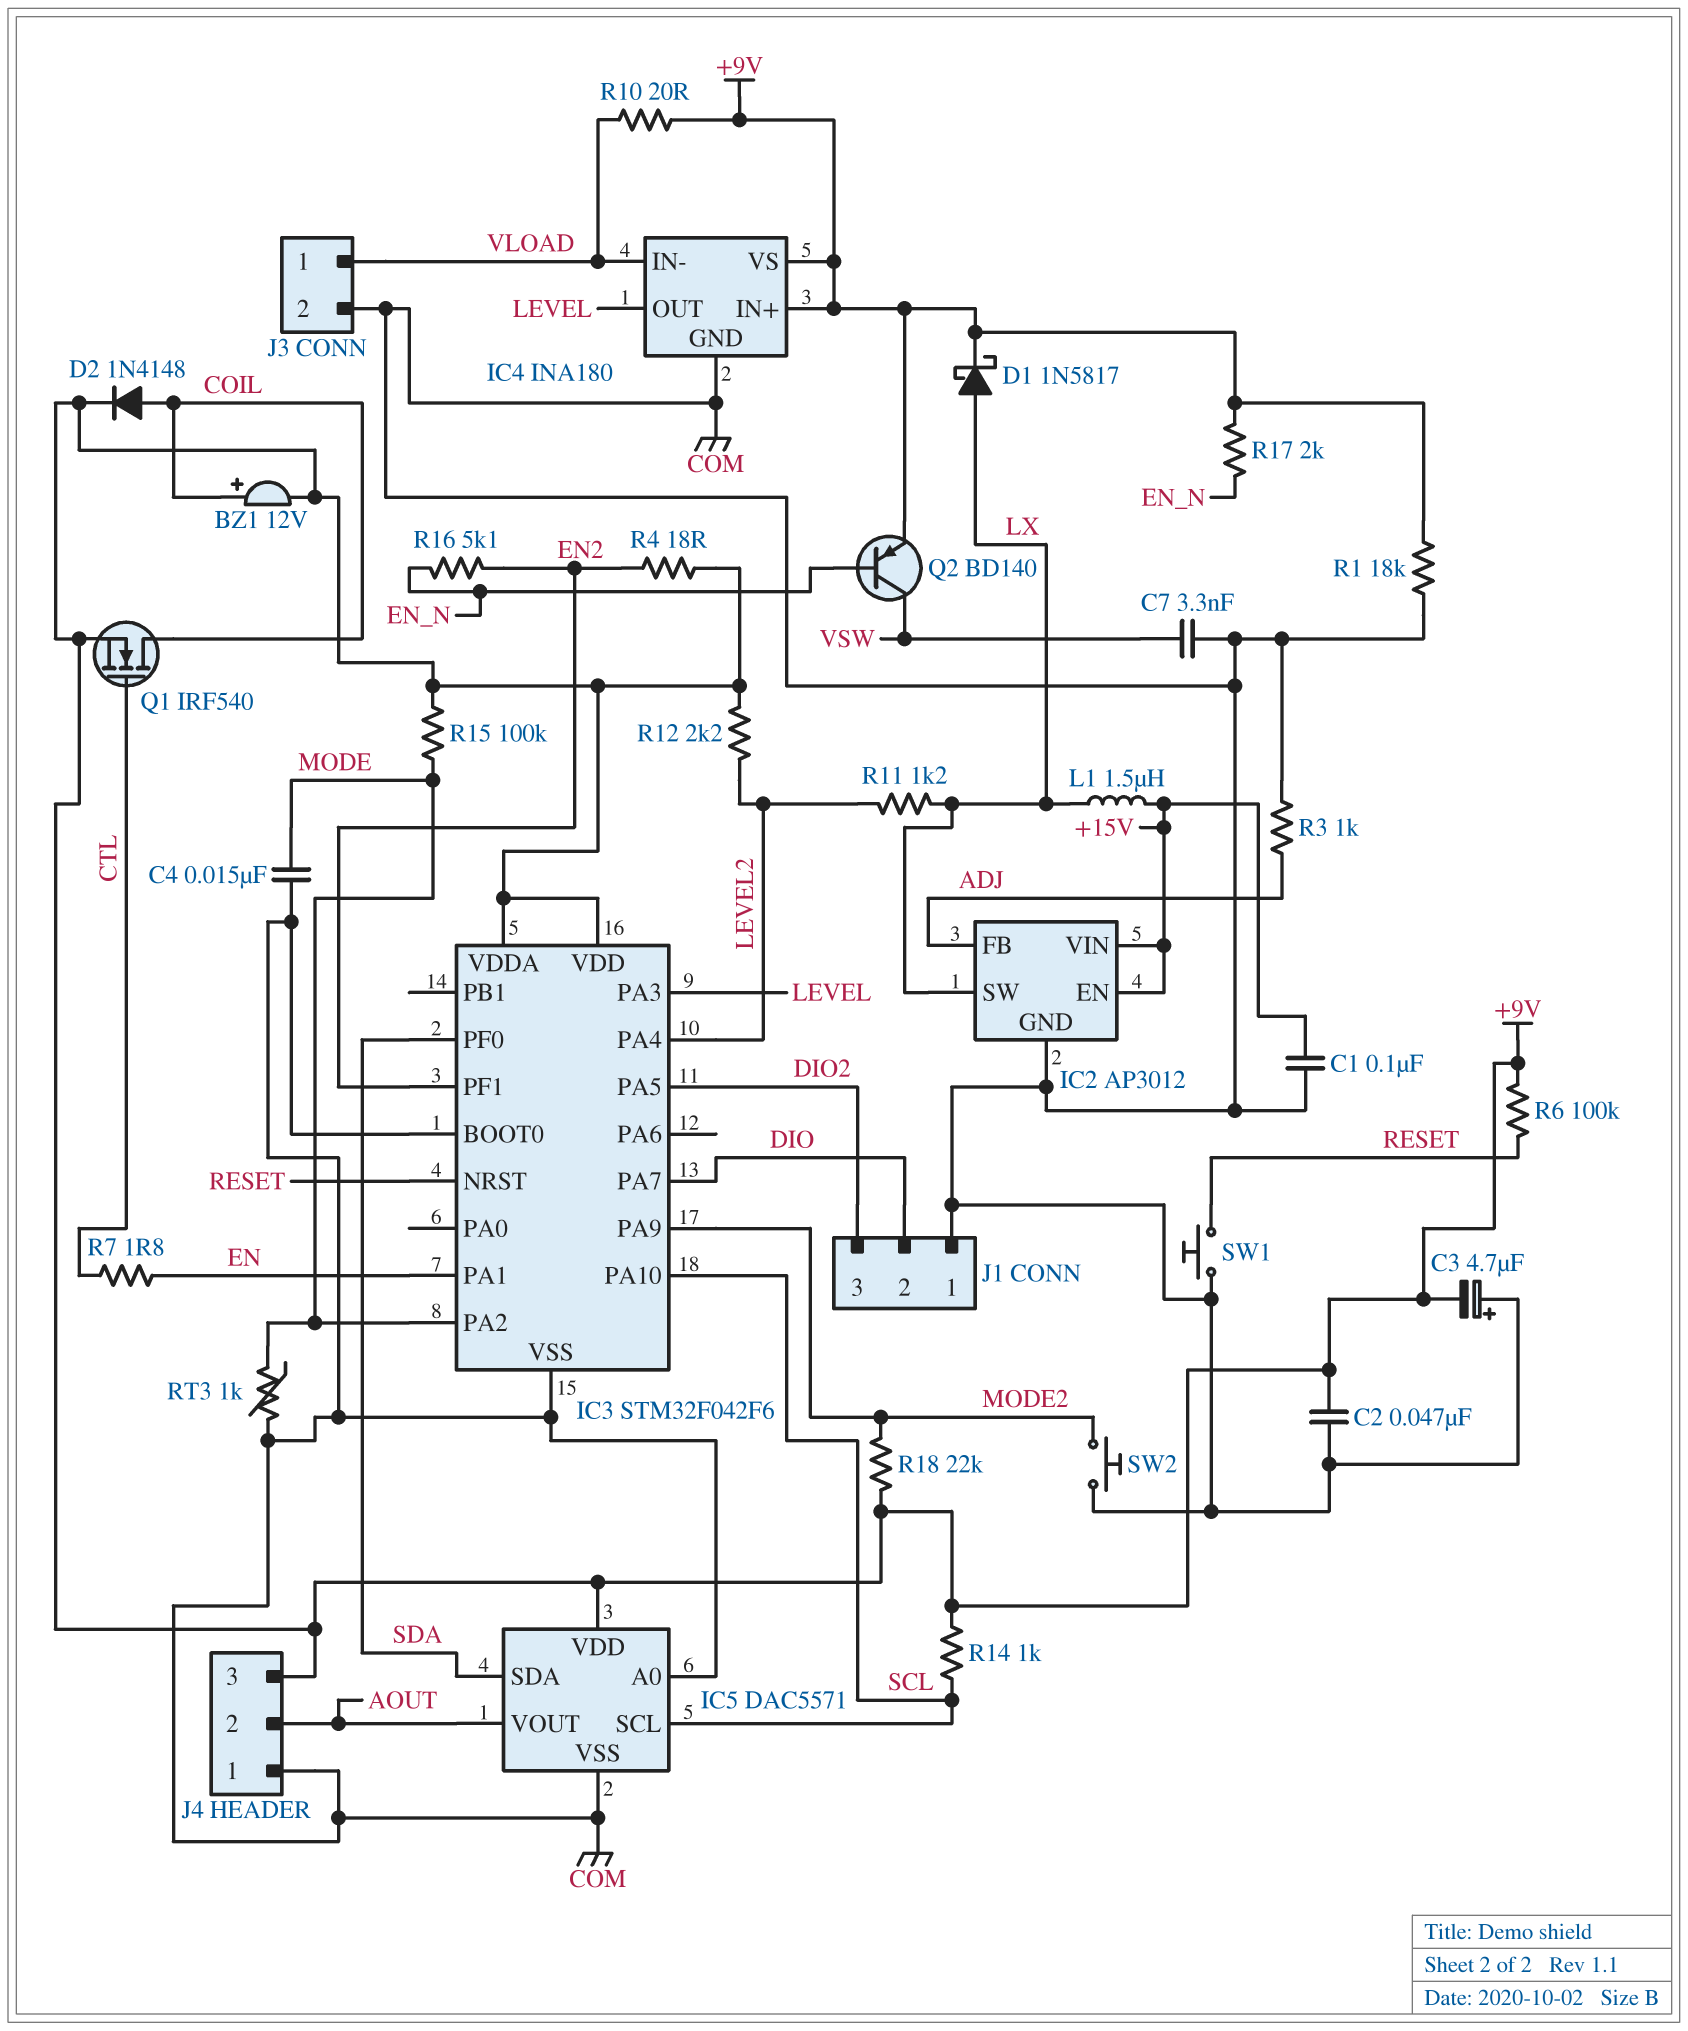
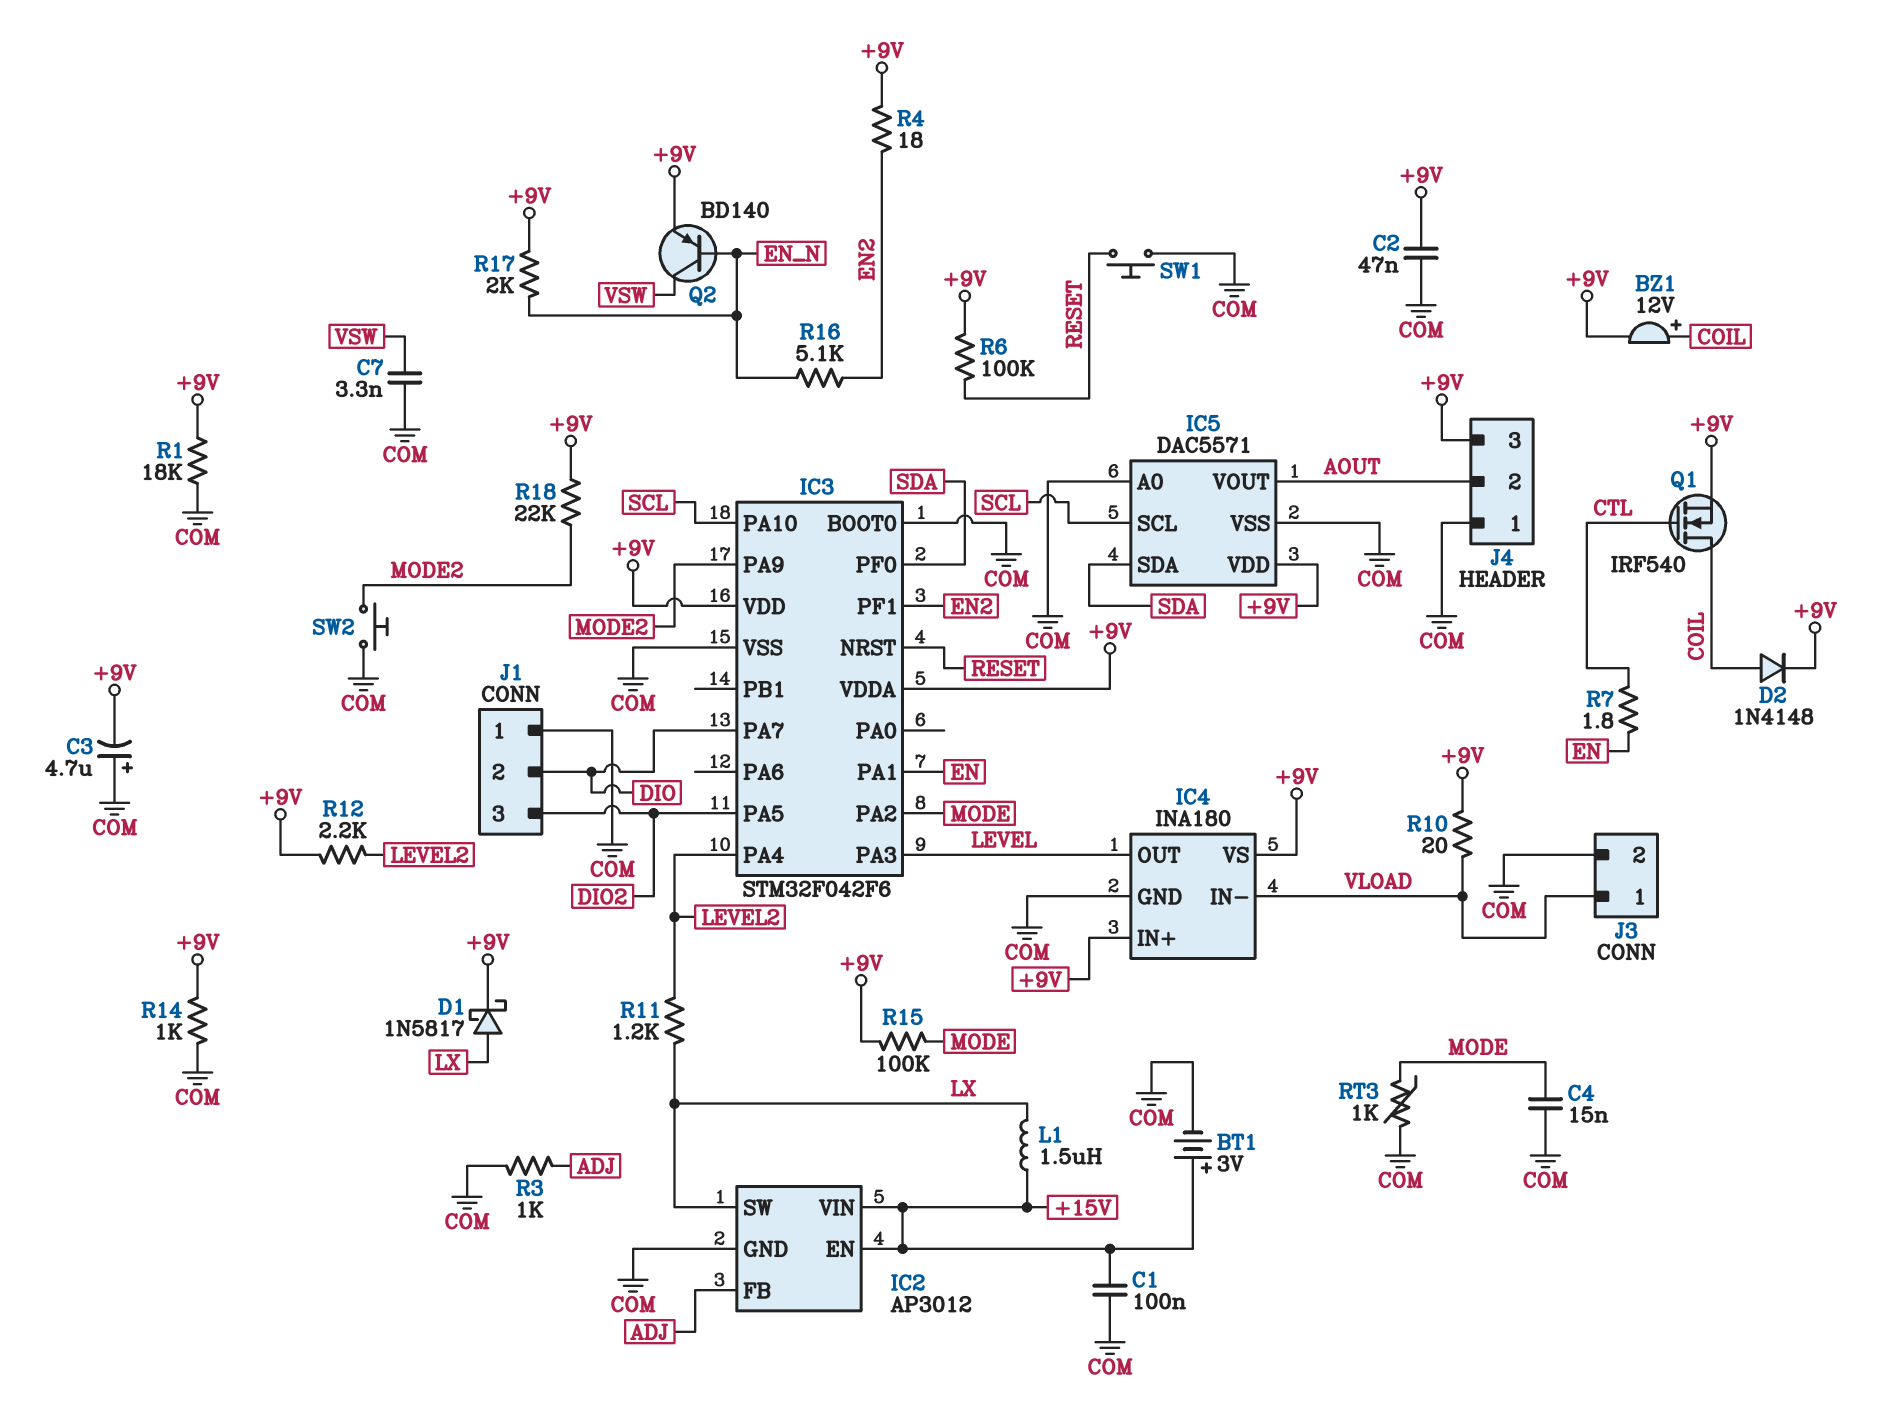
BT1: none -> 3V (plus +15V, minus COM)
R14: 1k (+9V, SCL) -> 1k (+9V, COM)

